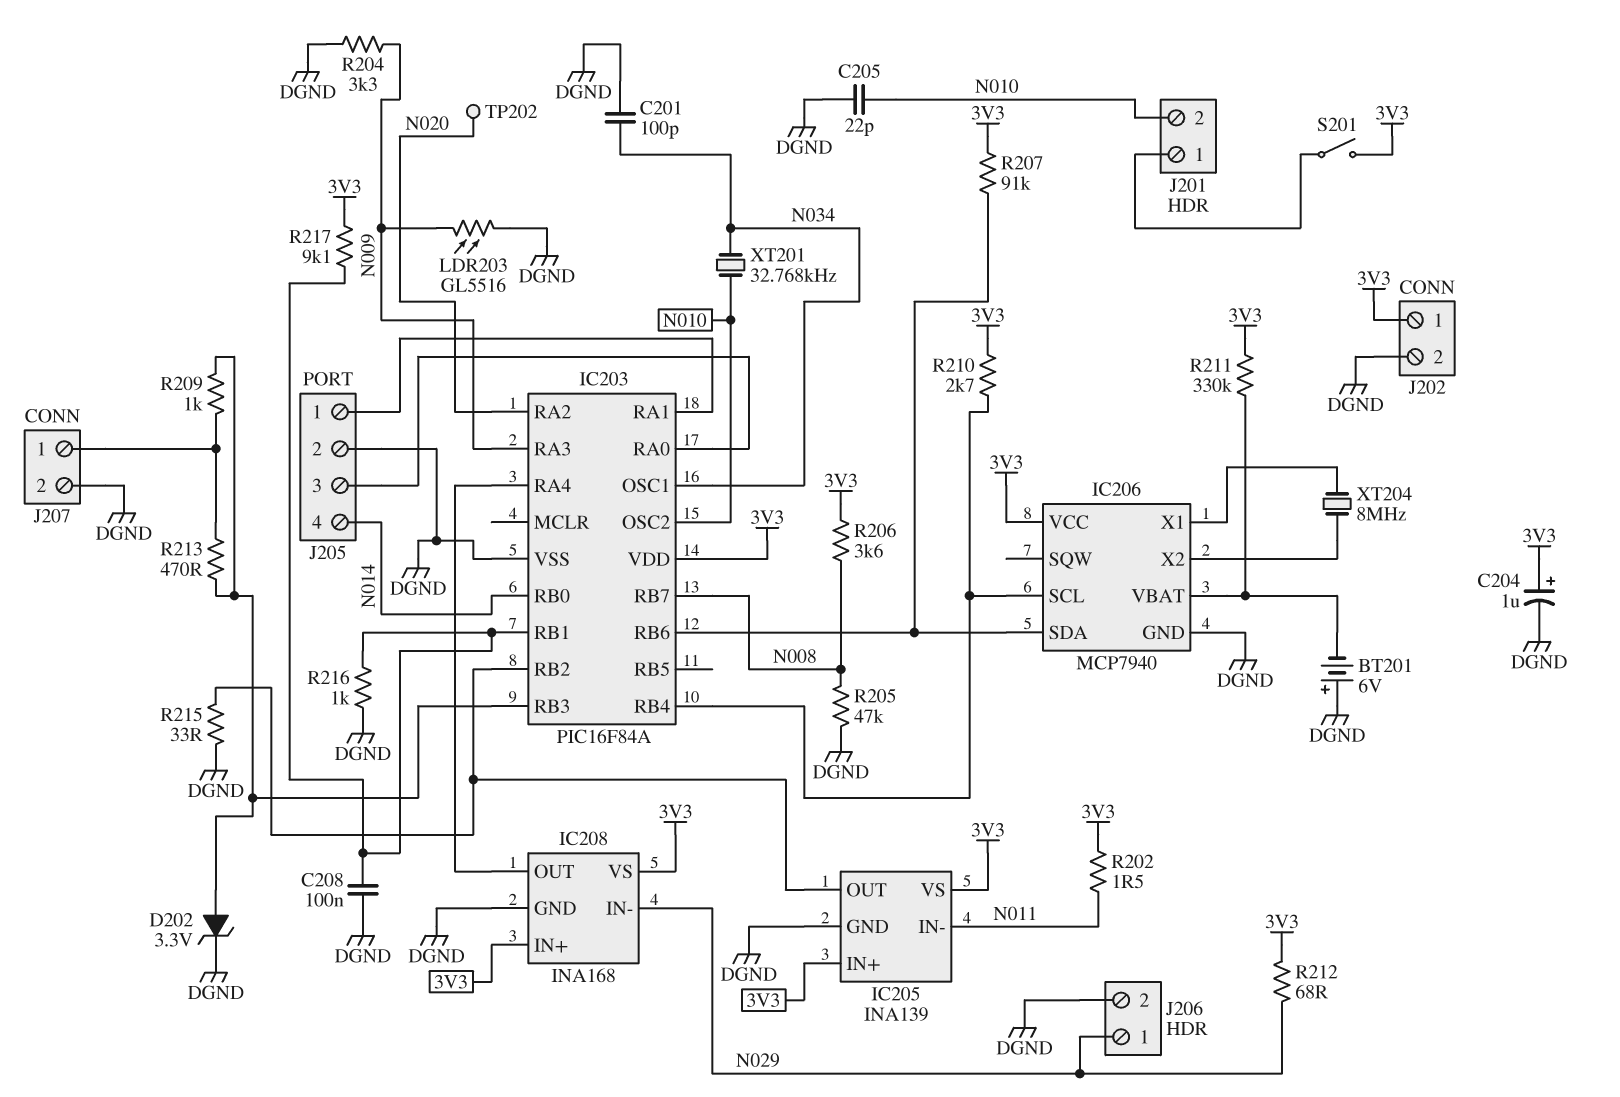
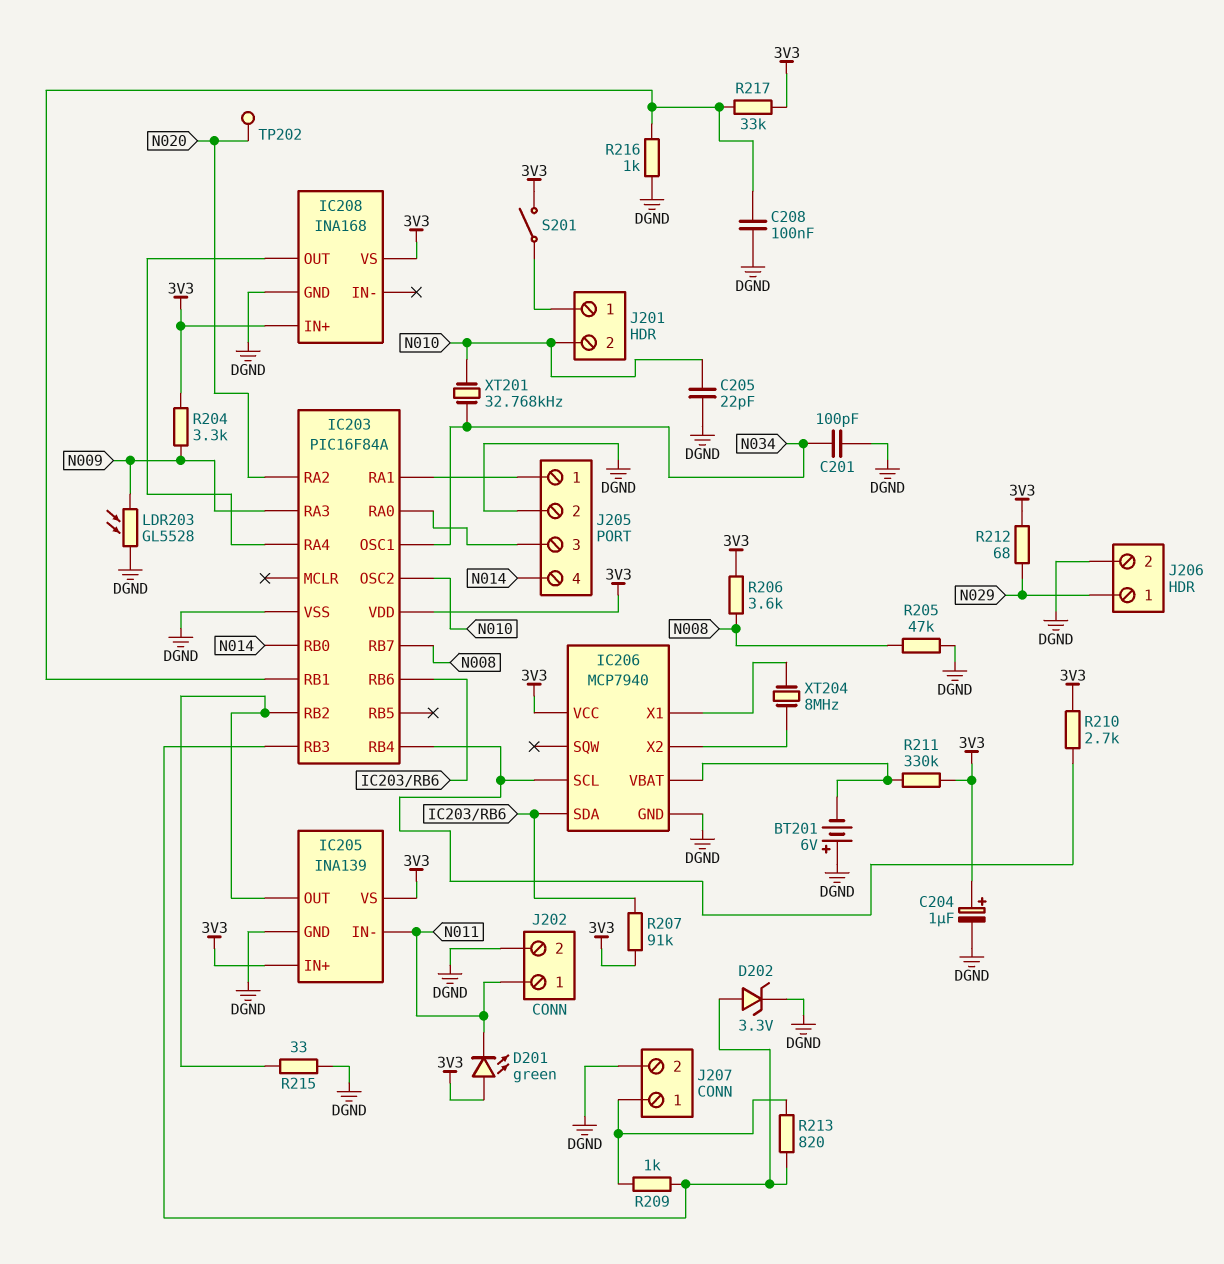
D201: none -> LED green (A 3V3, K N011)
IC208 pin IN-: N029 -> none
J202 pin 1: 3V3 -> N011
LDR203: GL5516 (DGND, N009) -> GL5528 (DGND, N009)
R202: 1.5 (3V3, N011) -> none
R204: 3.3k (DGND, N009) -> 3.3k (3V3, N009)
R213: 470 (IC203/RB3, J207/1) -> 820 (IC203/RB3, J207/1)
R217: 9.1k (3V3, IC203/RB1) -> 33k (3V3, IC203/RB1)

